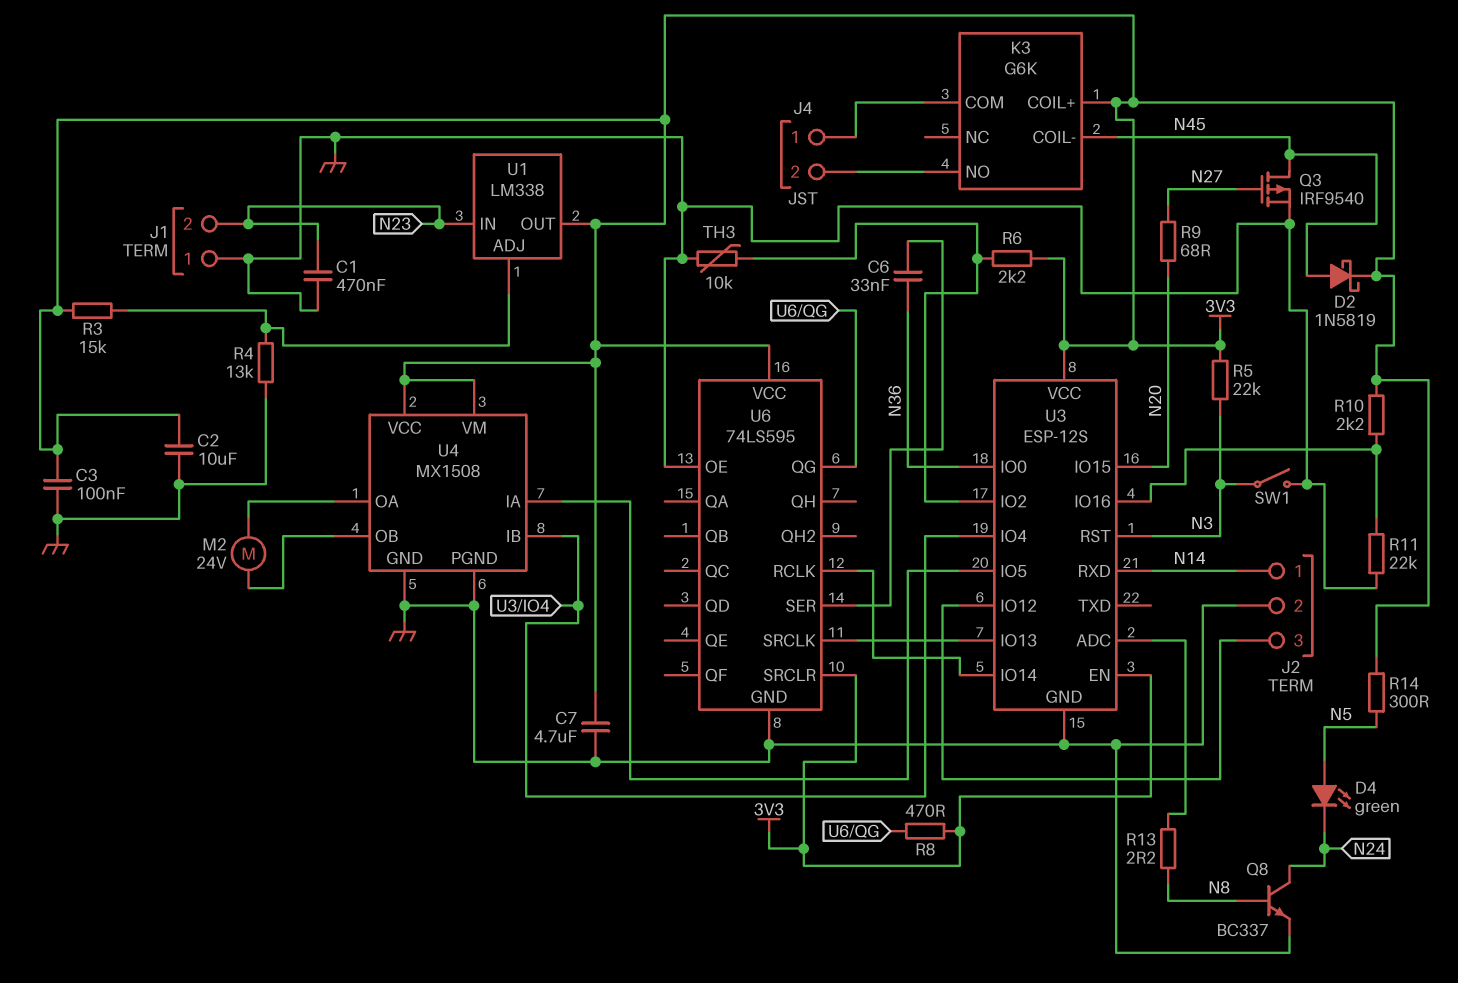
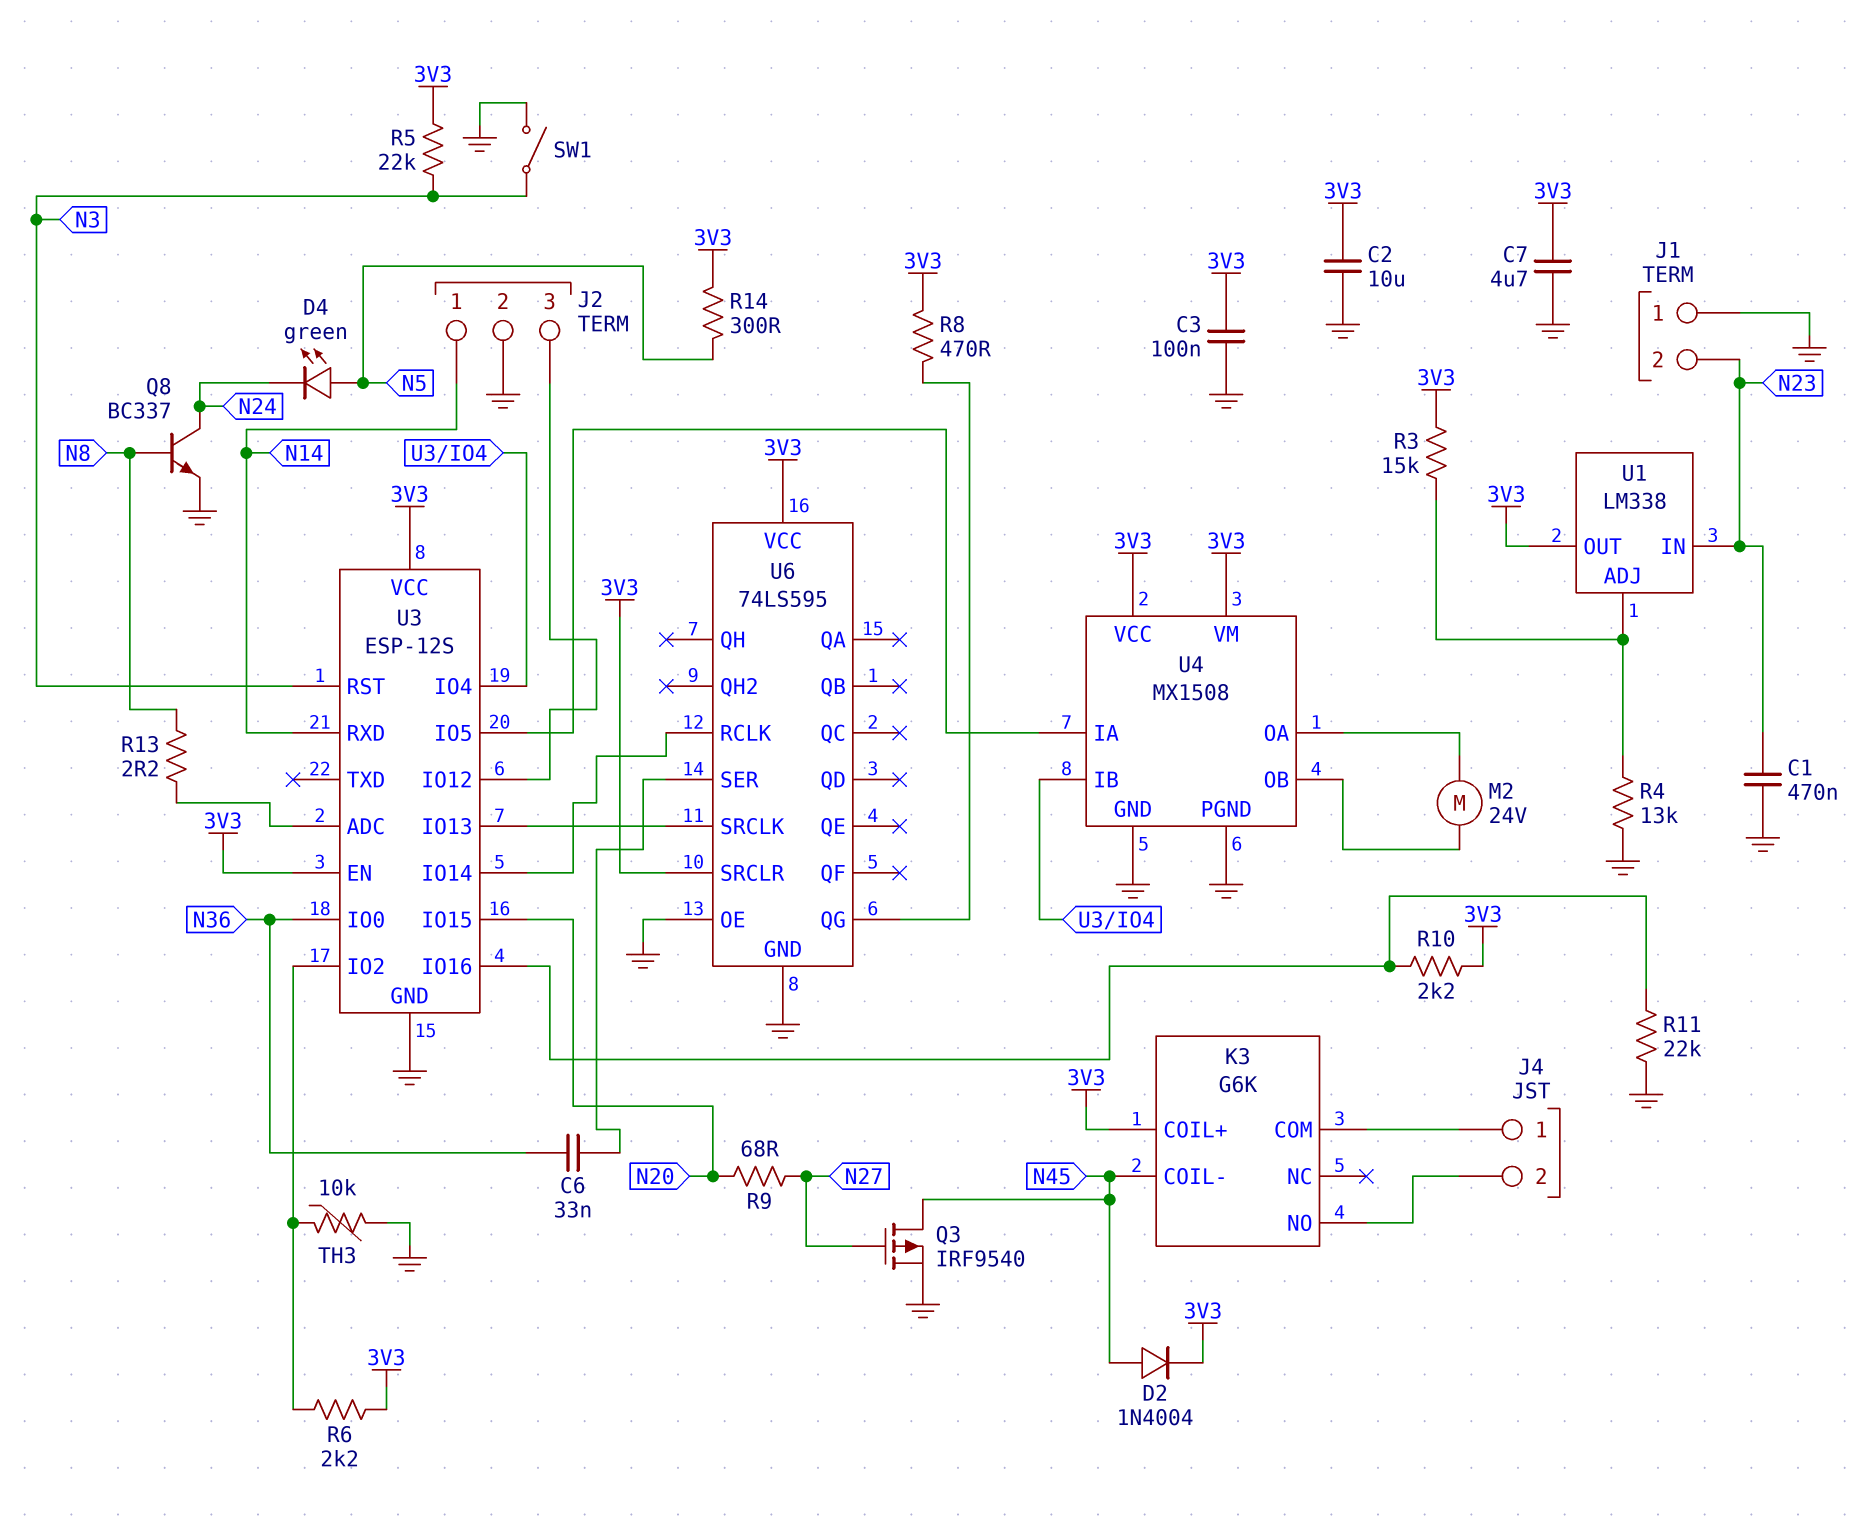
D2: schottky 1N5819 (A N45, K 3V3) -> diode 1N4004 (A N45, K 3V3)

